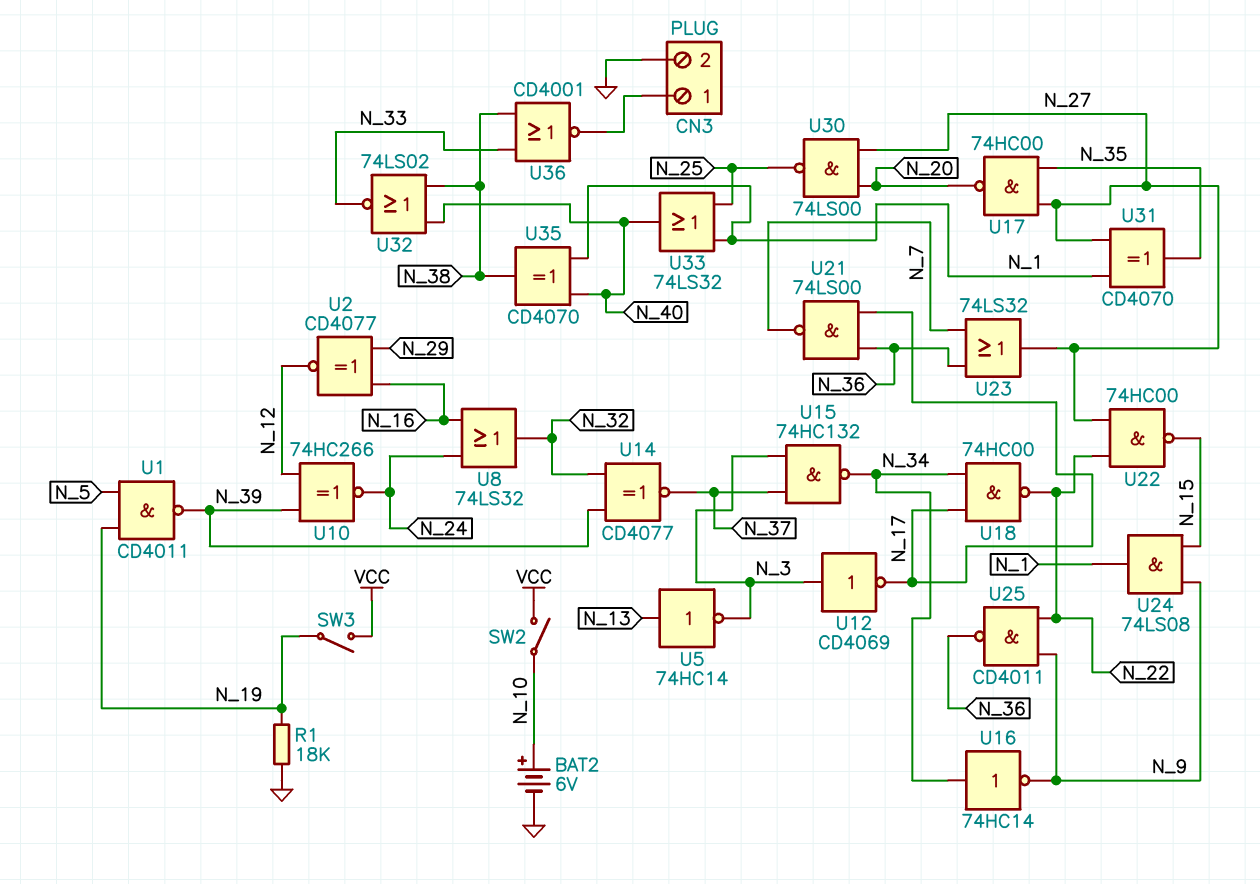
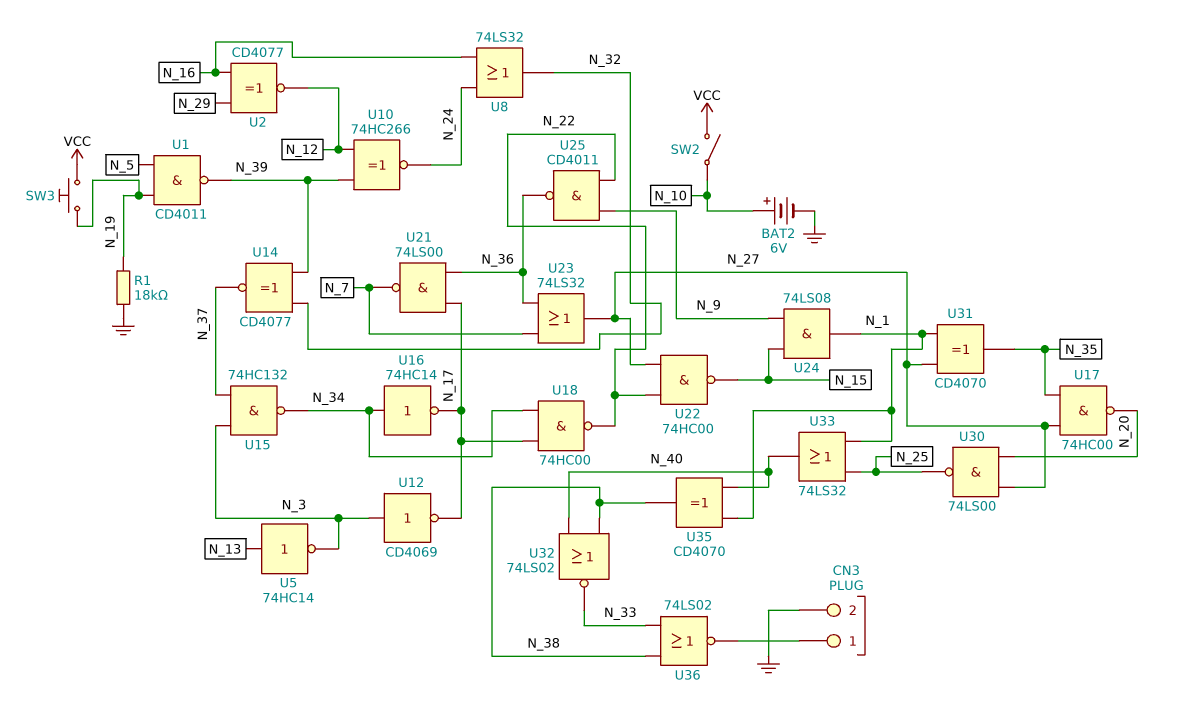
SW3: switch (N_19, VCC) -> button (N_19, VCC)
U16: NOT 74HC14 (in N_34, out N_9) -> NOT 74HC14 (in N_34, out N_17)
U36: NOR CD4001 (in N_33, in N_38, out CN3/1) -> NOR 74LS02 (in N_33, in N_38, out CN3/1)

